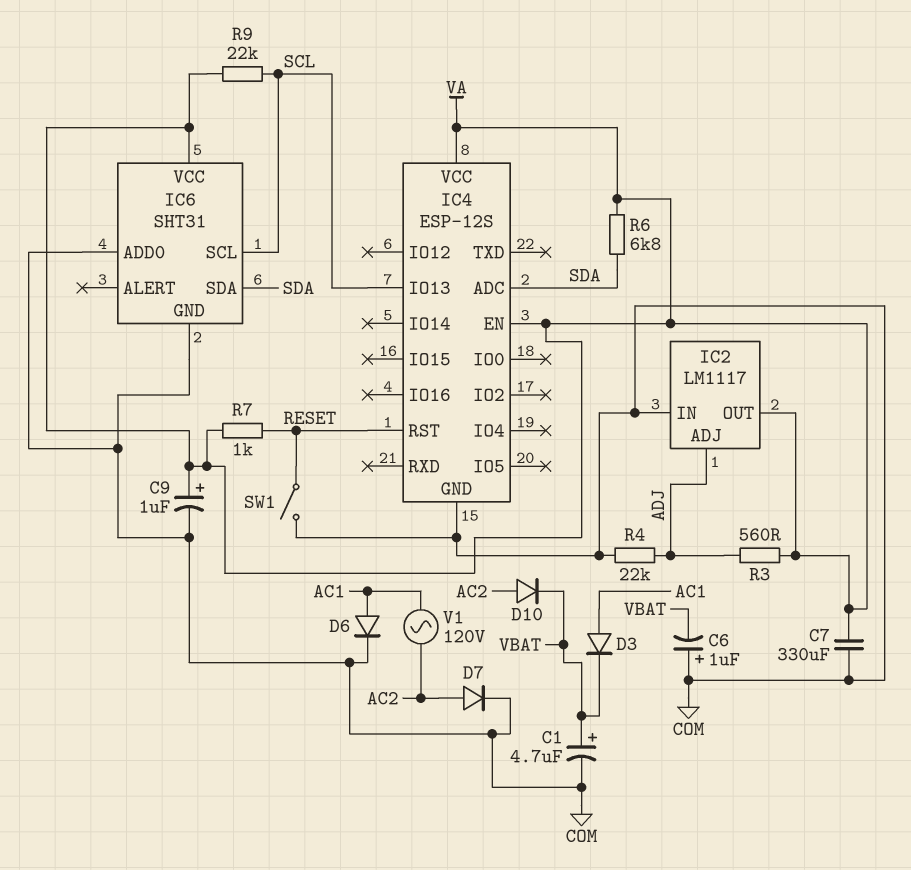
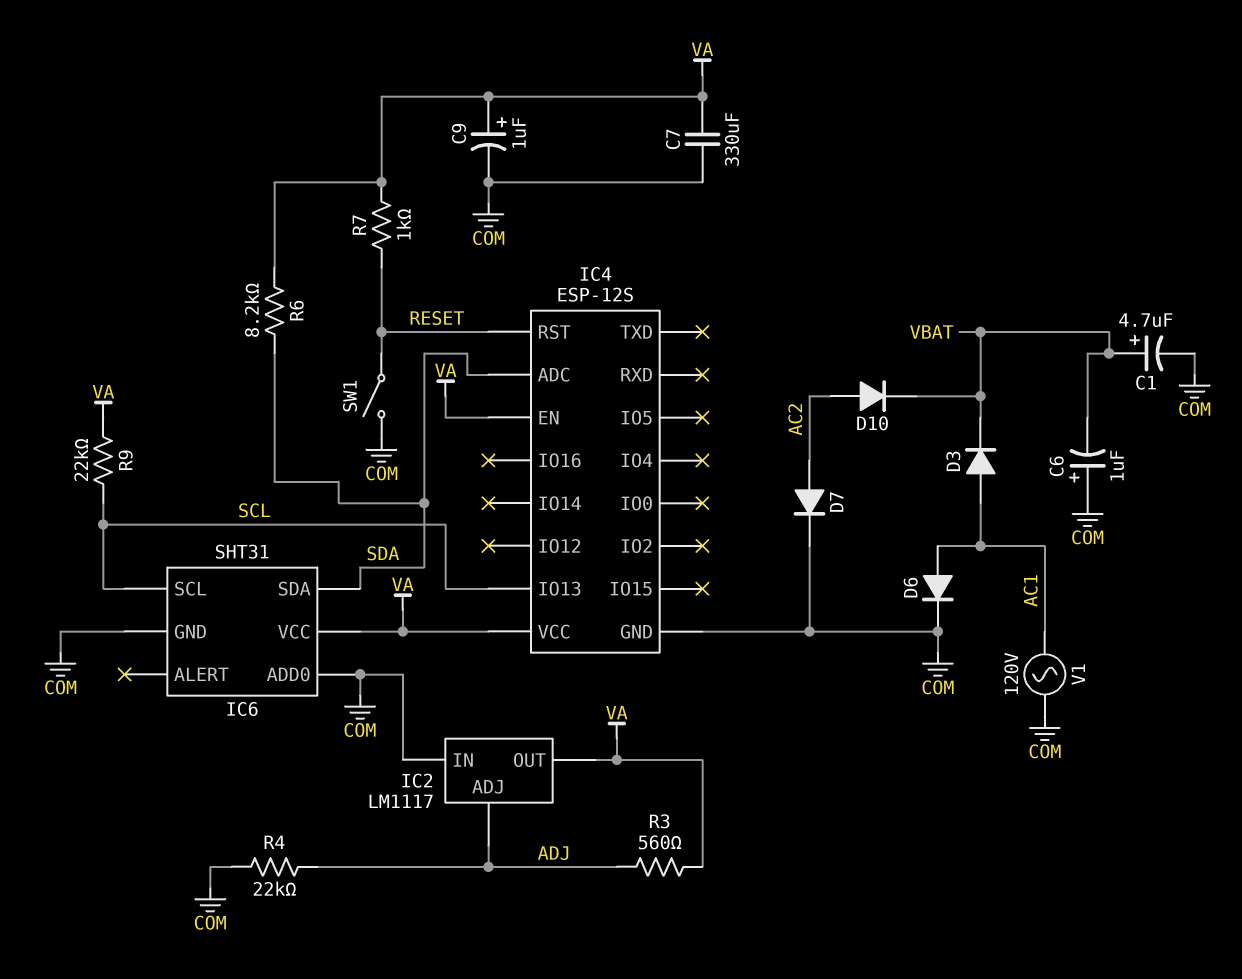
R6: 6.8k (SDA, VA) -> 8.2k (SDA, VA)
V1: AC 120V (AC1, AC2) -> AC 120V (AC1, COM)

